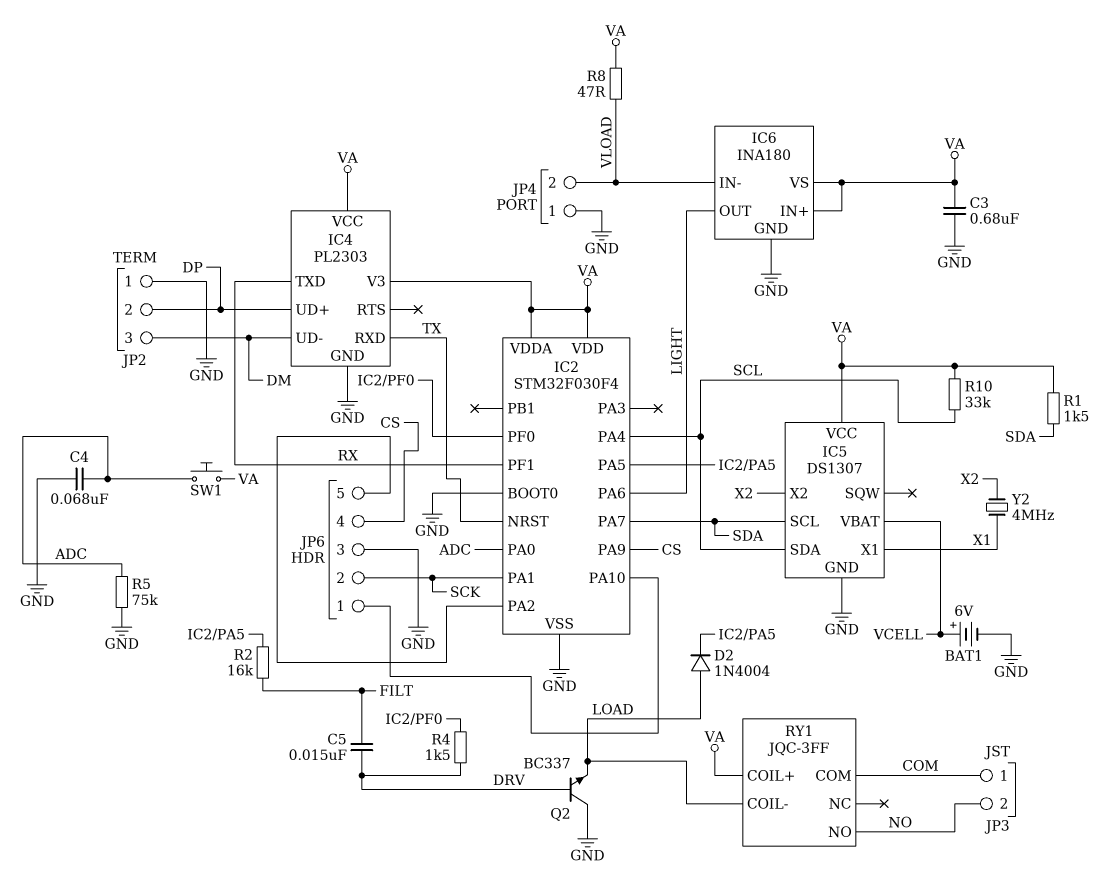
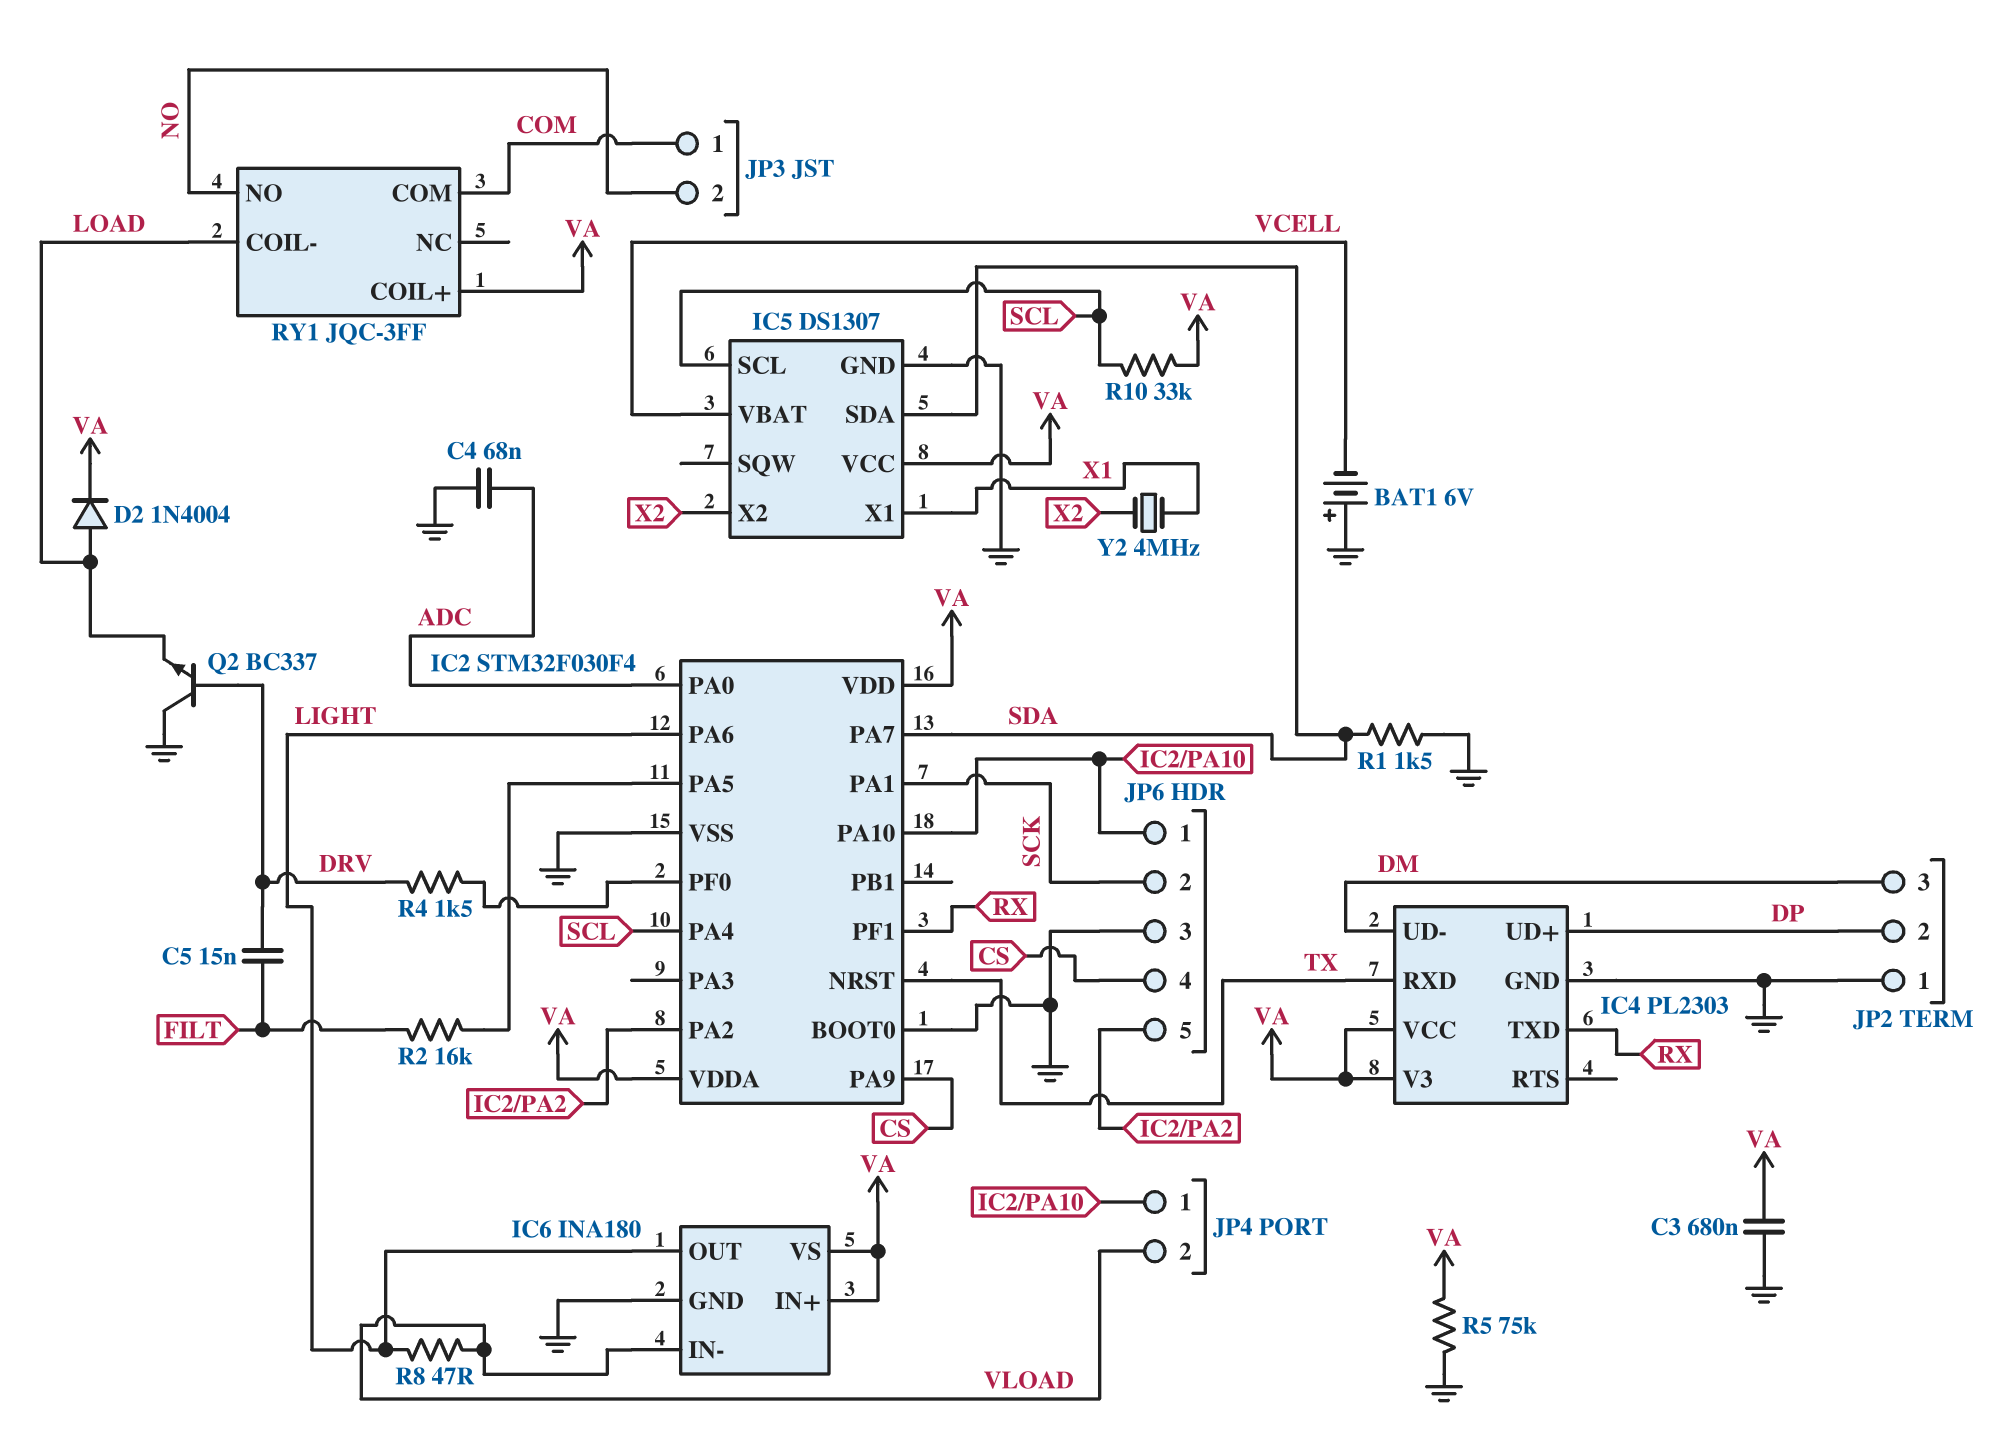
BAT1: 6V (plus VCELL, minus GND) -> 6V (plus GND, minus VCELL)
D2: diode 1N4004 (A LOAD, K IC2/PA5) -> diode 1N4004 (A LOAD, K VA)
IC5 pin SCL: SDA -> SCL
IC5 pin SDA: SCL -> SDA
JP4 pin 1: GND -> IC2/PA10
R1: 1.5k (SDA, VA) -> 1.5k (GND, SDA)
R5: 75k (ADC, GND) -> 75k (GND, VA)
R8: 47 (VA, VLOAD) -> 47 (LIGHT, VLOAD)
SW1: button (ADC, VA) -> none

